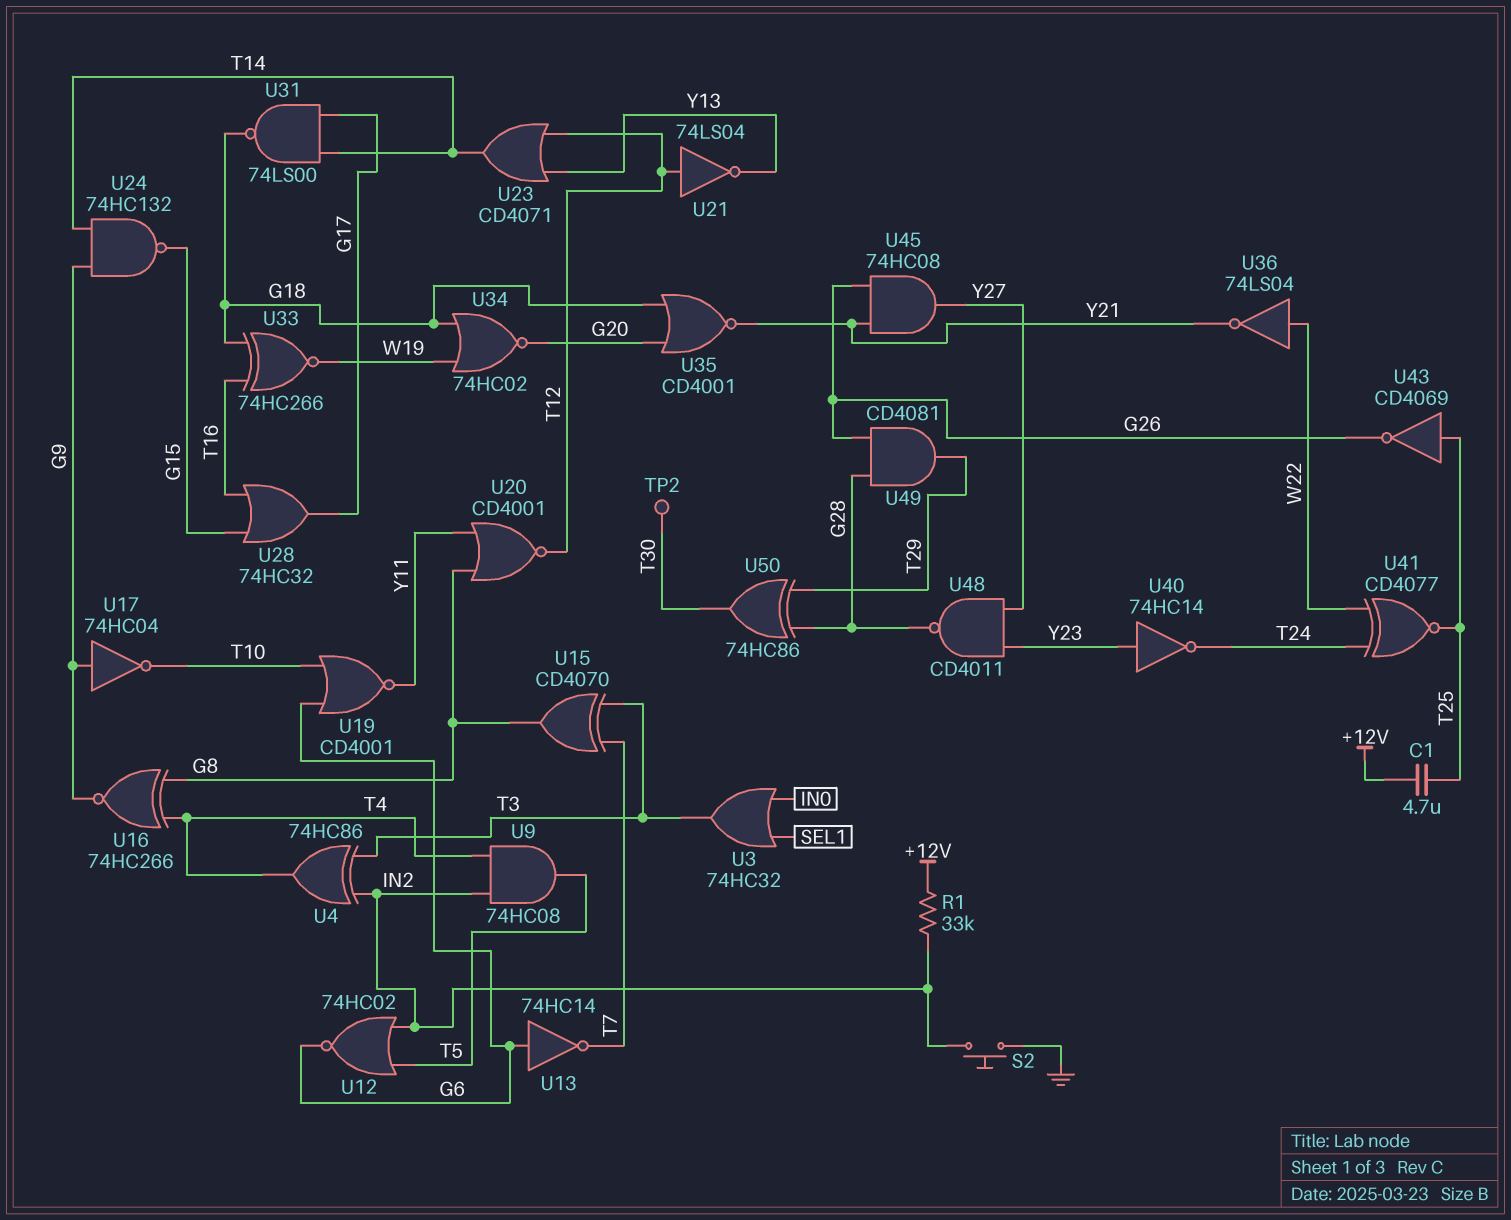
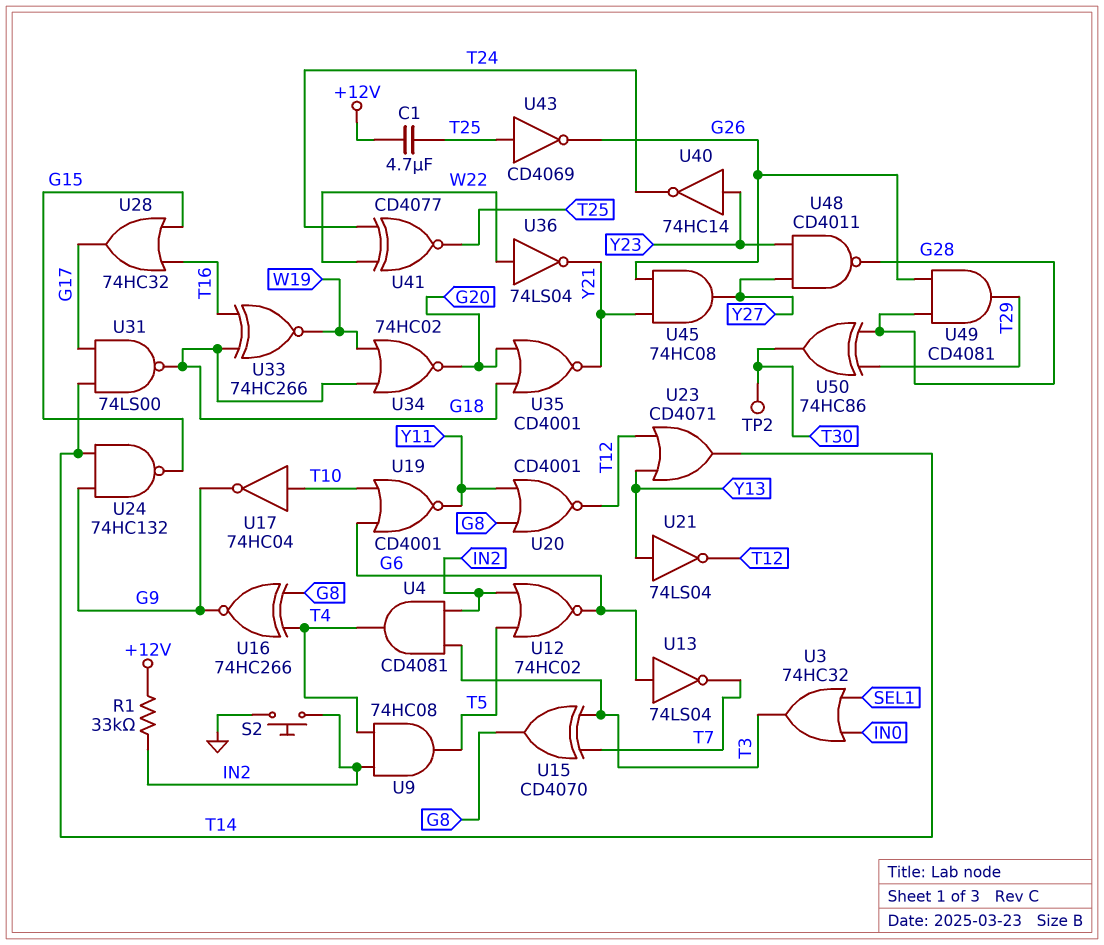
U4: XOR 74HC86 (in IN2, in T3, out T4) -> AND CD4081 (in IN2, in T3, out T4)
U13: NOT 74HC14 (in G6, out T7) -> NOT 74LS04 (in G6, out T7)
U17: NOT 74HC04 (in G9, out T10) -> NOT 74HC04 (in T10, out G9)
U21: NOT 74LS04 (in T12, out Y13) -> NOT 74LS04 (in Y13, out T12)

